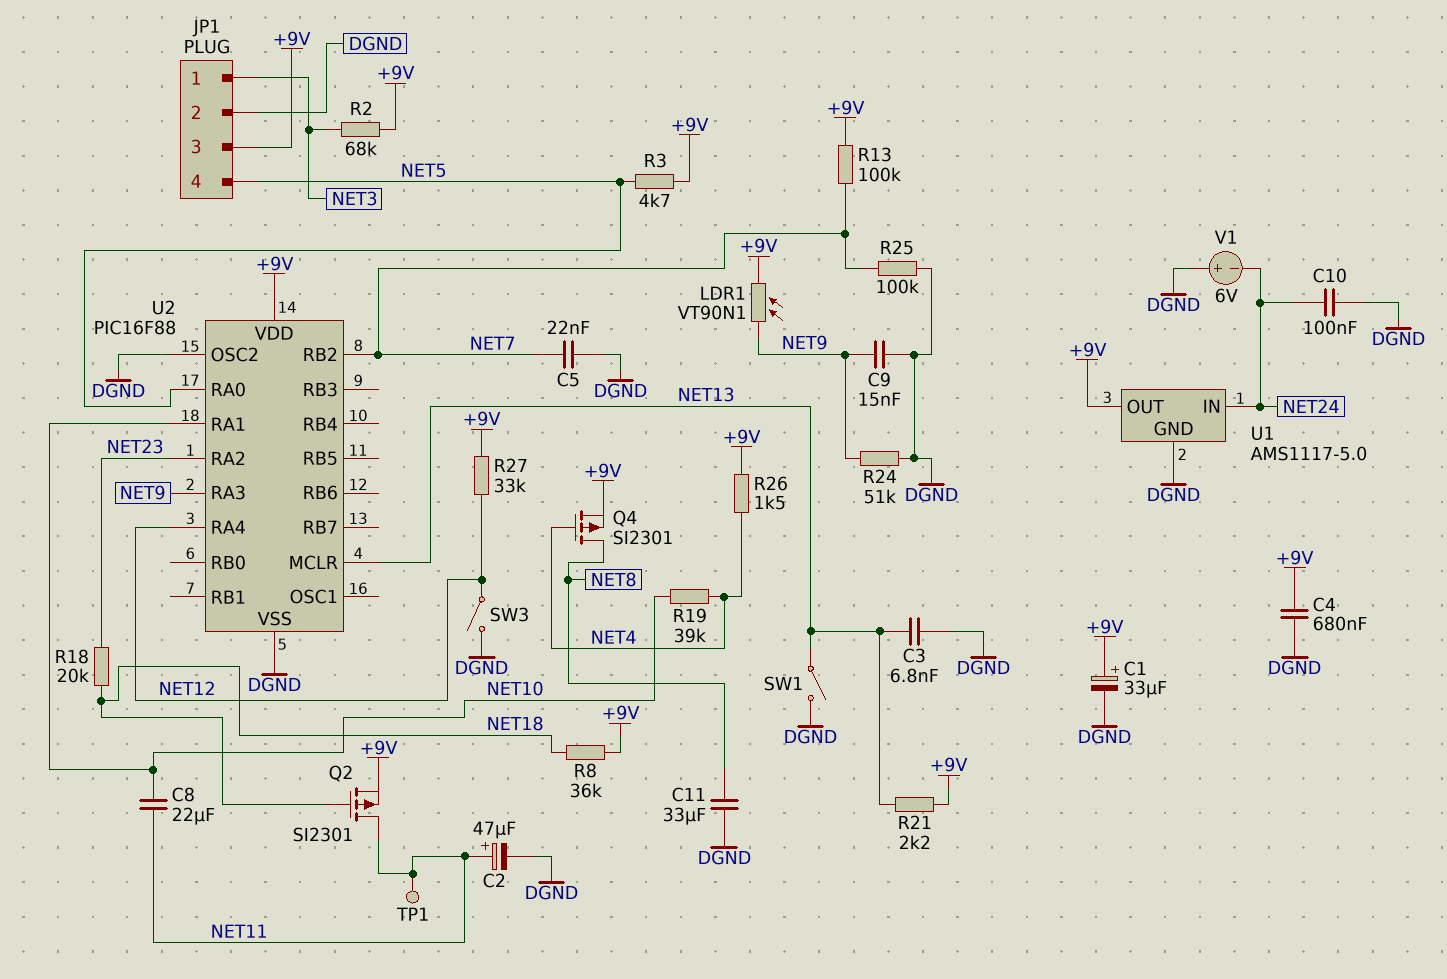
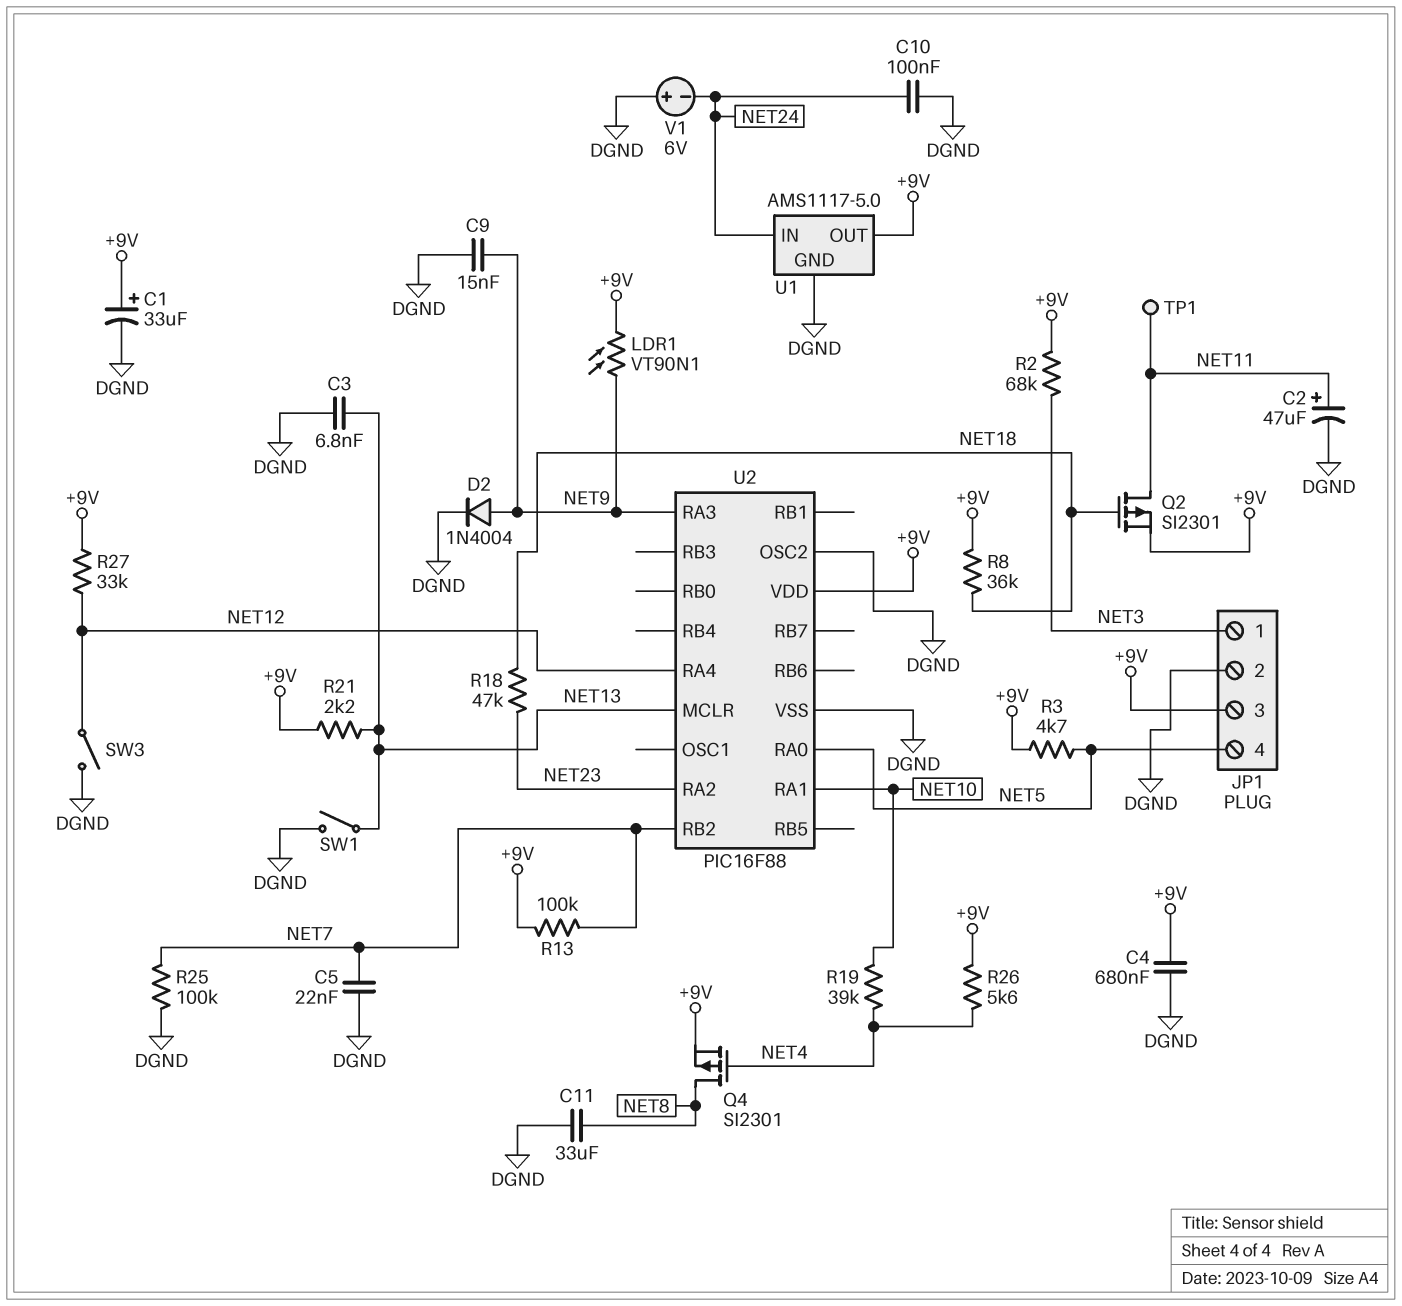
C8: 22uF (NET10, NET11) -> none
D2: none -> diode 1N4004 (A NET9, K DGND)
R18: 20k (NET18, NET23) -> 47k (NET18, NET23)
R24: 51k (DGND, NET9) -> none
R26: 1.5k (+9V, NET4) -> 5.6k (+9V, NET4)

